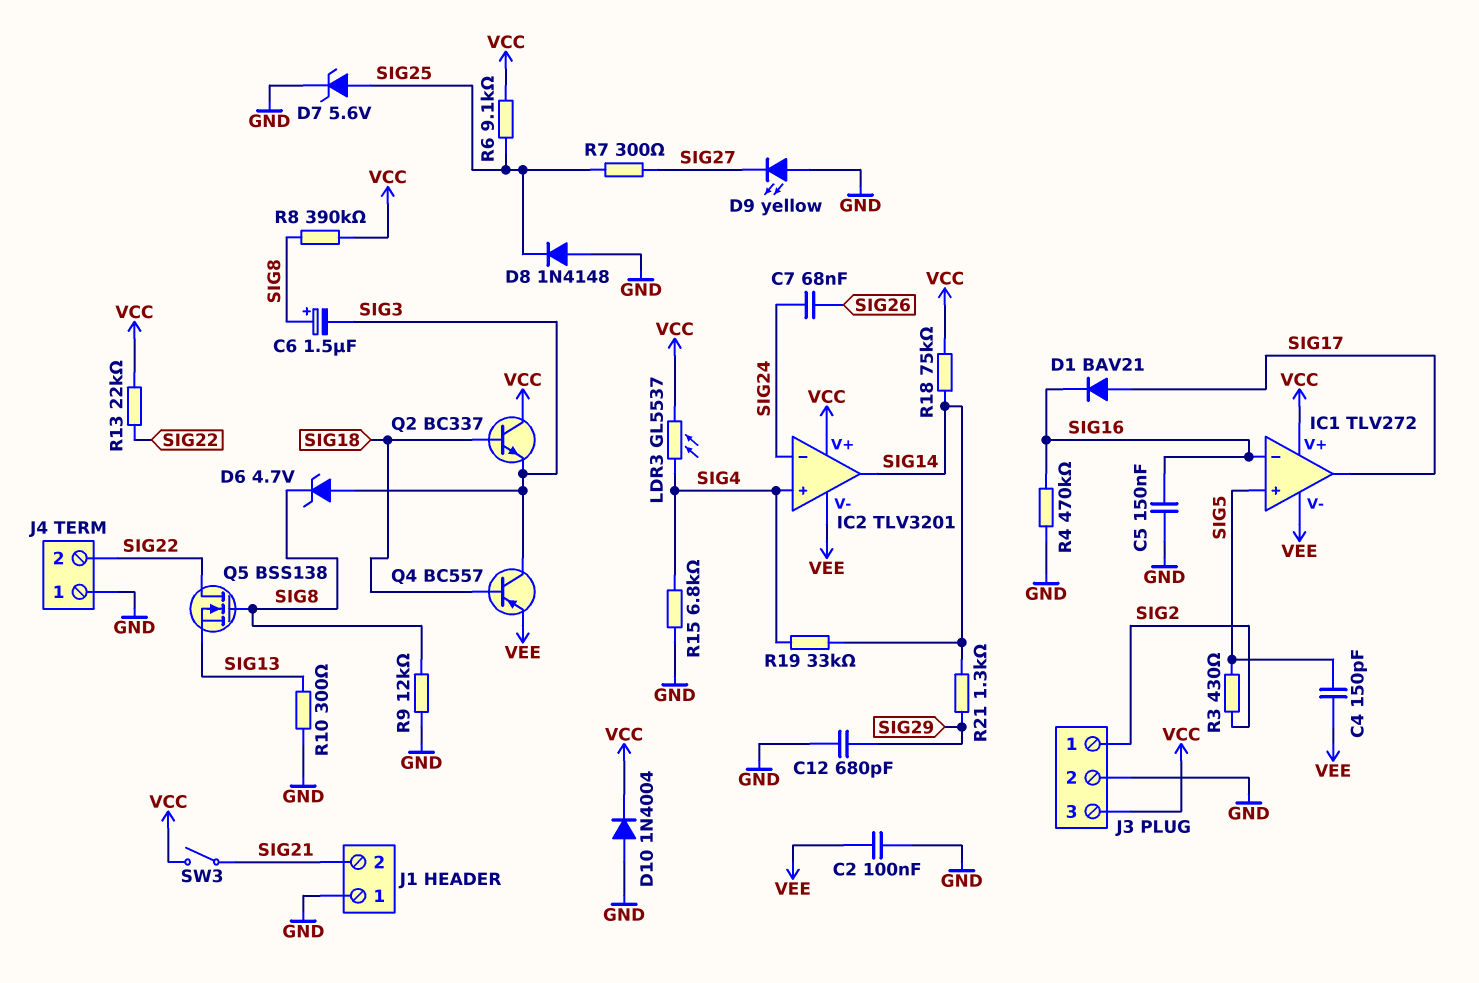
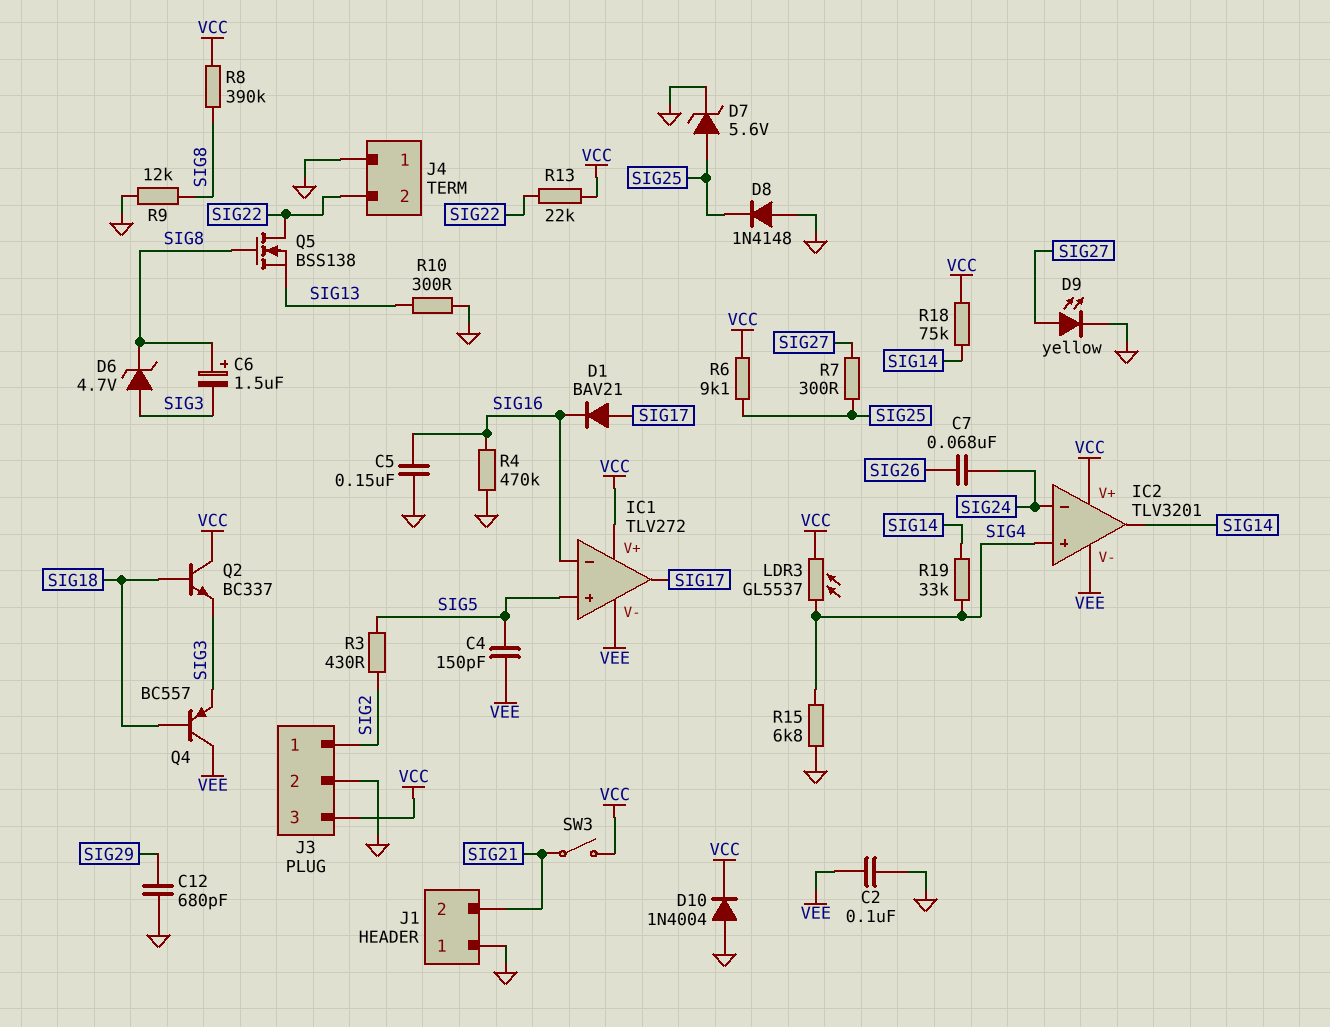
D9: LED yellow (A GND, K SIG27) -> LED yellow (A SIG27, K GND)
Q4: PNP BC557 (B SIG18, C SIG3, E VEE) -> PNP BC557 (B SIG18, C VEE, E SIG3)
R21: 1.3k (SIG14, SIG29) -> none

